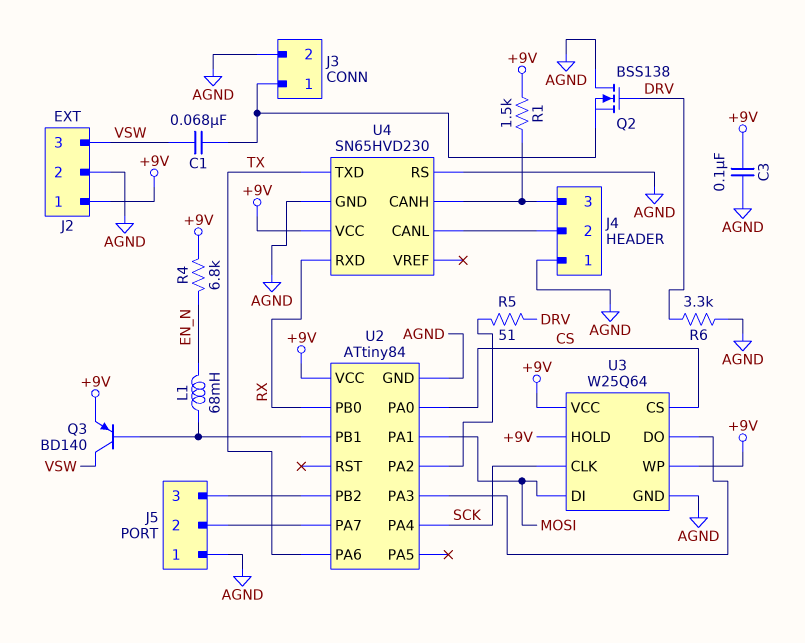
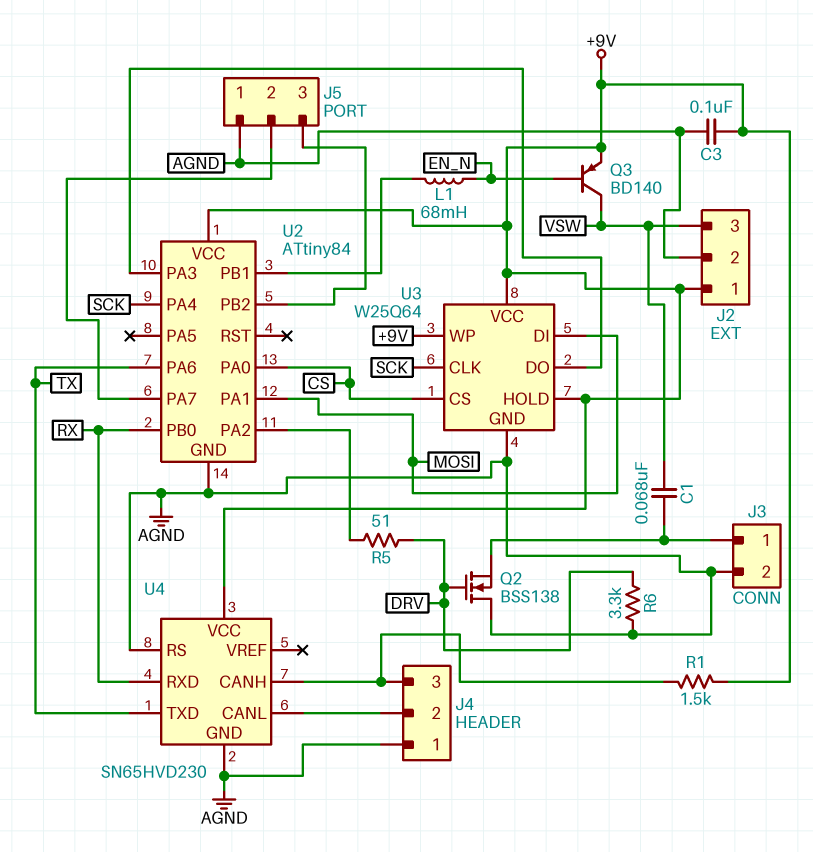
Q3: PNP BD140 (B U2/PB1, C VSW, E +9V) -> PNP BD140 (B EN_N, C VSW, E +9V)
R4: 6.8k (+9V, EN_N) -> none

